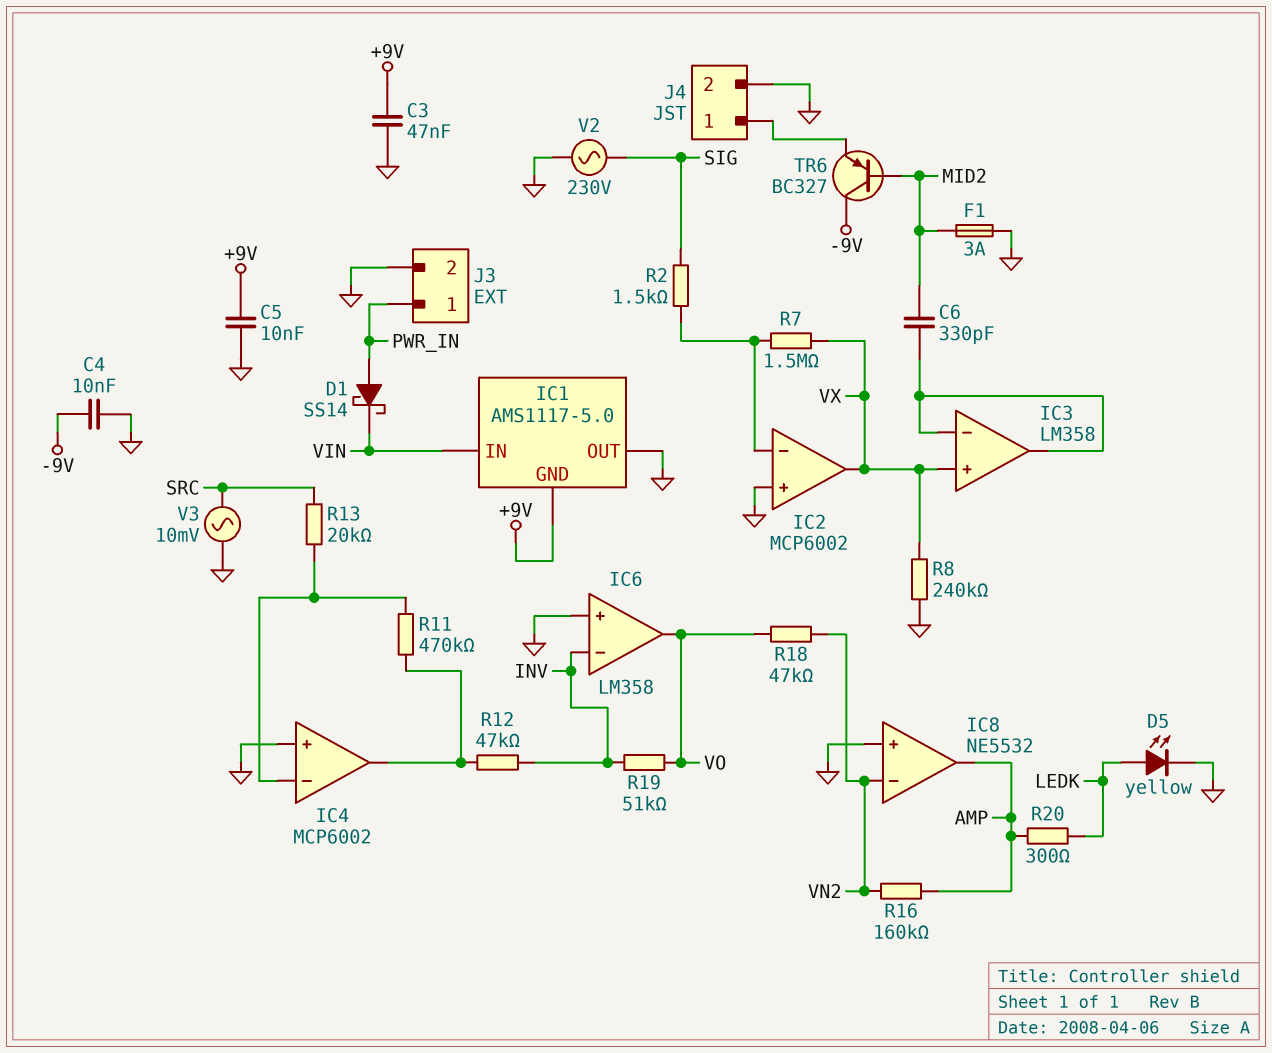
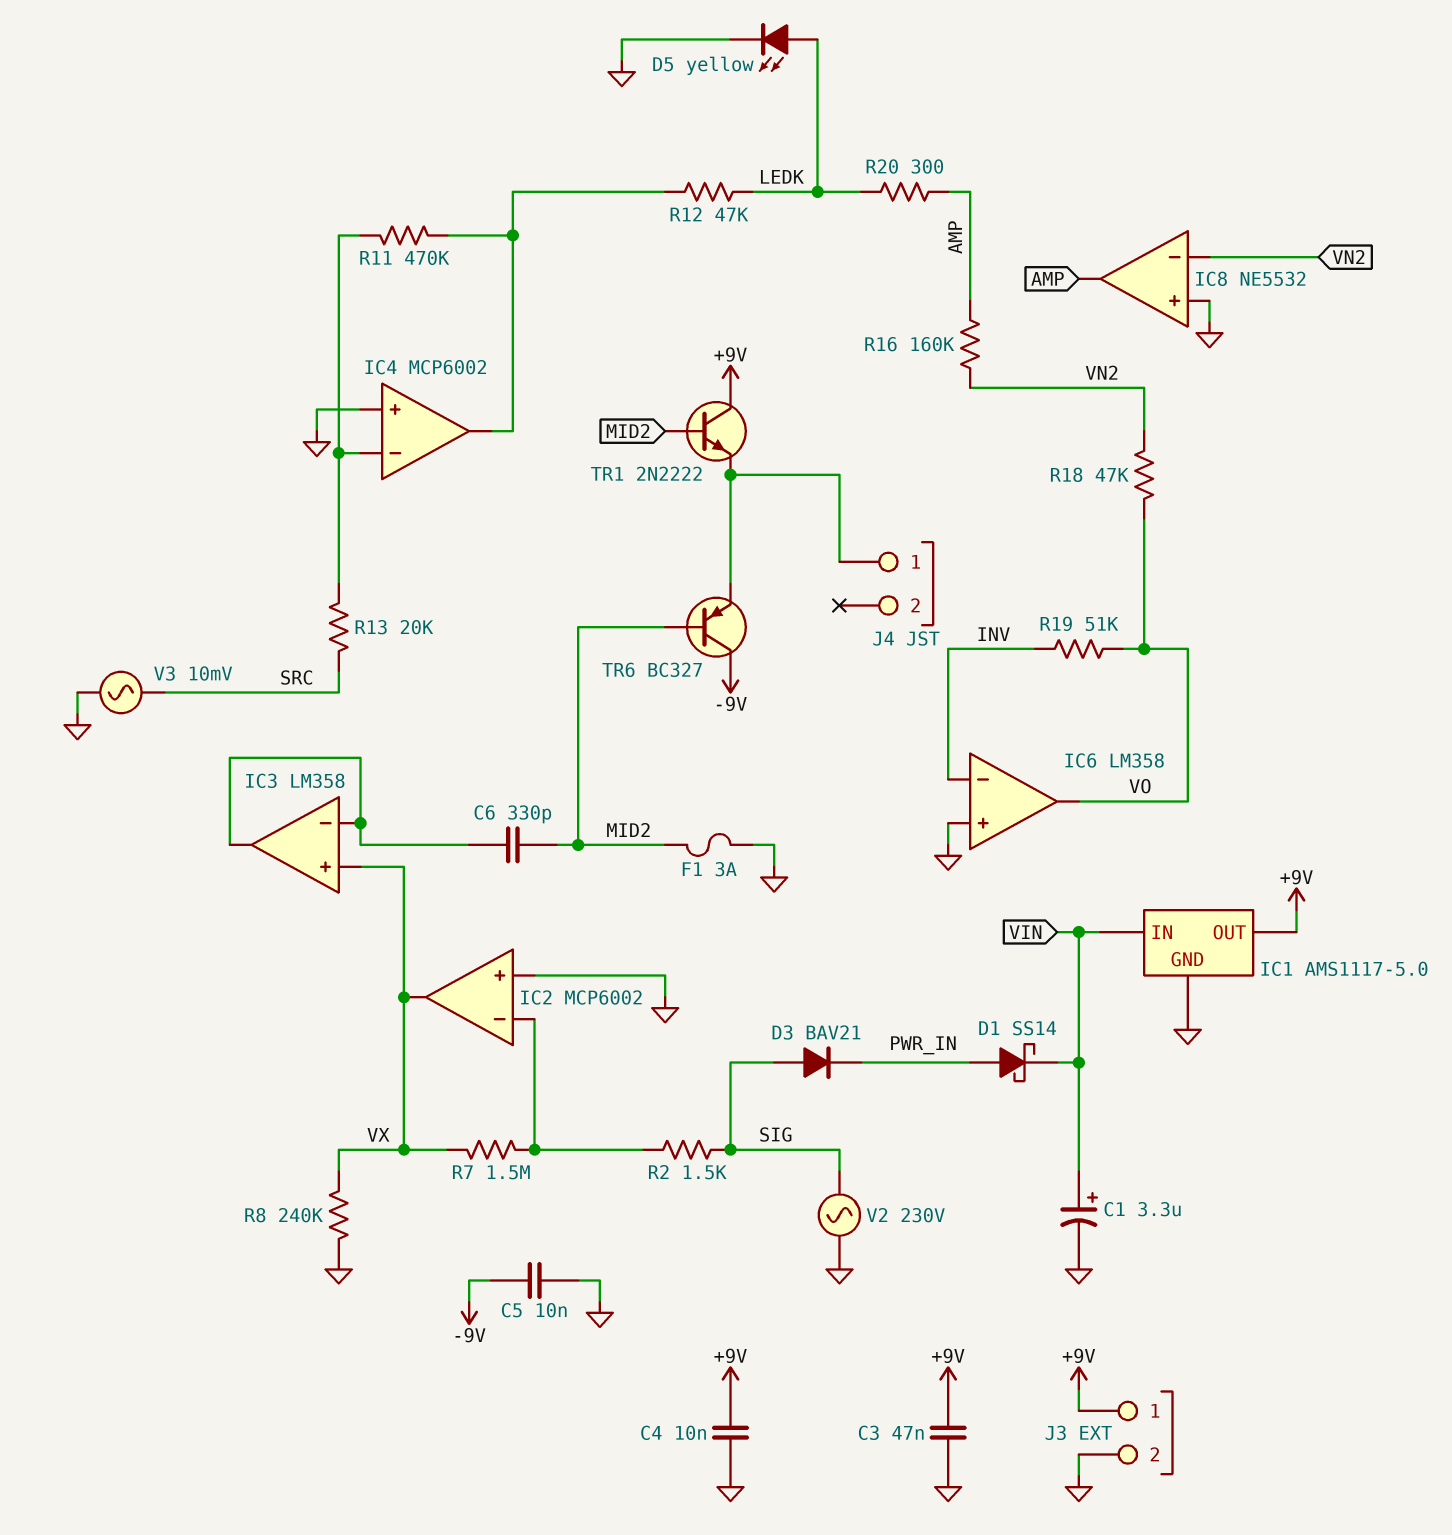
C1: none -> 3.3uF (plus VIN, minus GND)
C4: 10nF (-9V, GND) -> 10nF (+9V, GND)
C5: 10nF (+9V, GND) -> 10nF (-9V, GND)
D3: none -> diode BAV21 (A SIG, K PWR_IN)
IC1 pin GND: +9V -> GND
IC1 pin OUT: GND -> +9V
J3 pin 1: PWR_IN -> +9V
J4 pin 2: GND -> none
R12: 47k (IC4/out, INV) -> 47k (IC4/out, LEDK)
TR1: none -> NPN 2N2222 (B MID2, C +9V, E J4/1)

